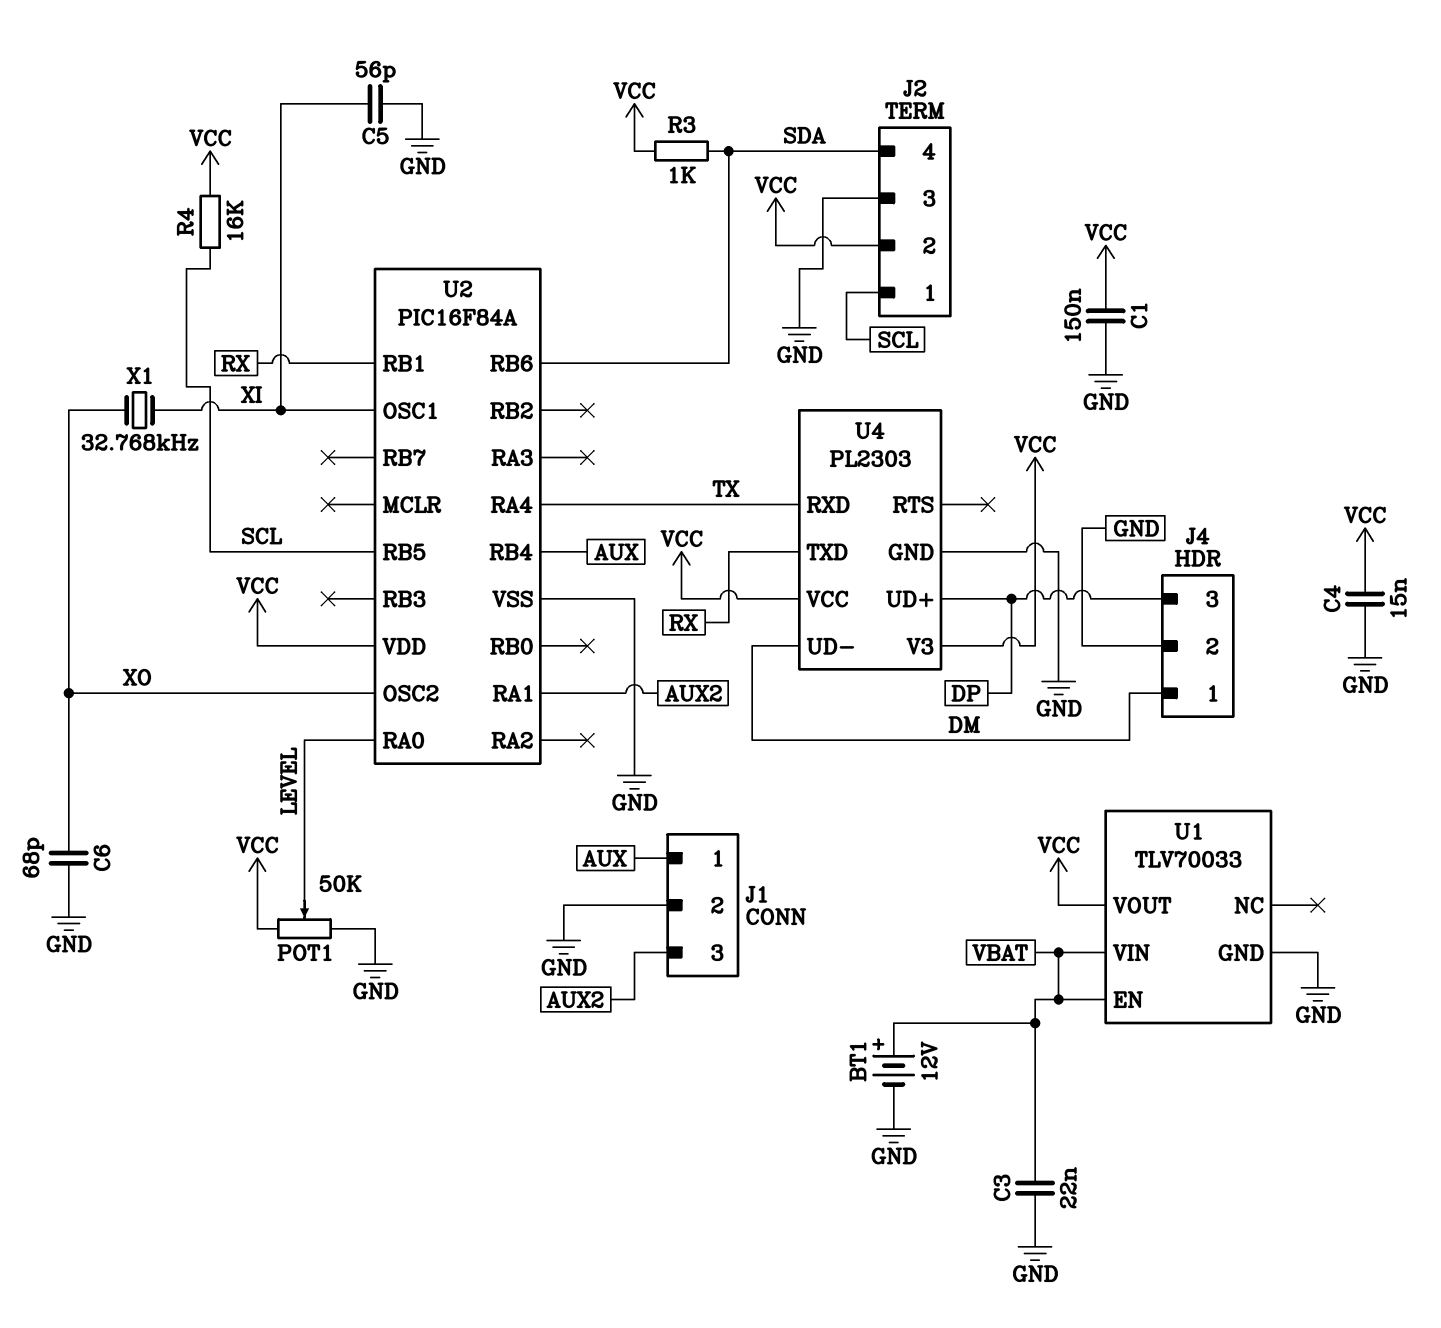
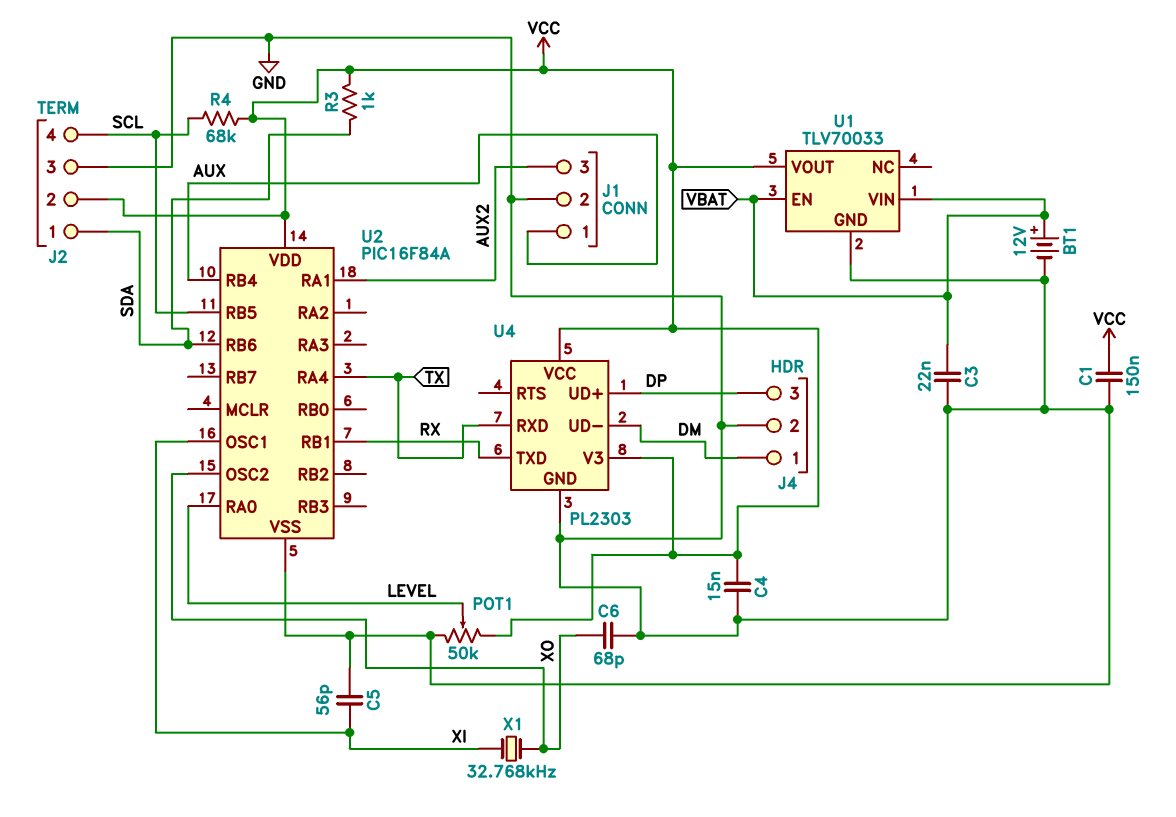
J2 pin 1: SCL -> SDA
J2 pin 4: SDA -> SCL
R4: 16k (SCL, VCC) -> 68k (SCL, VCC)

